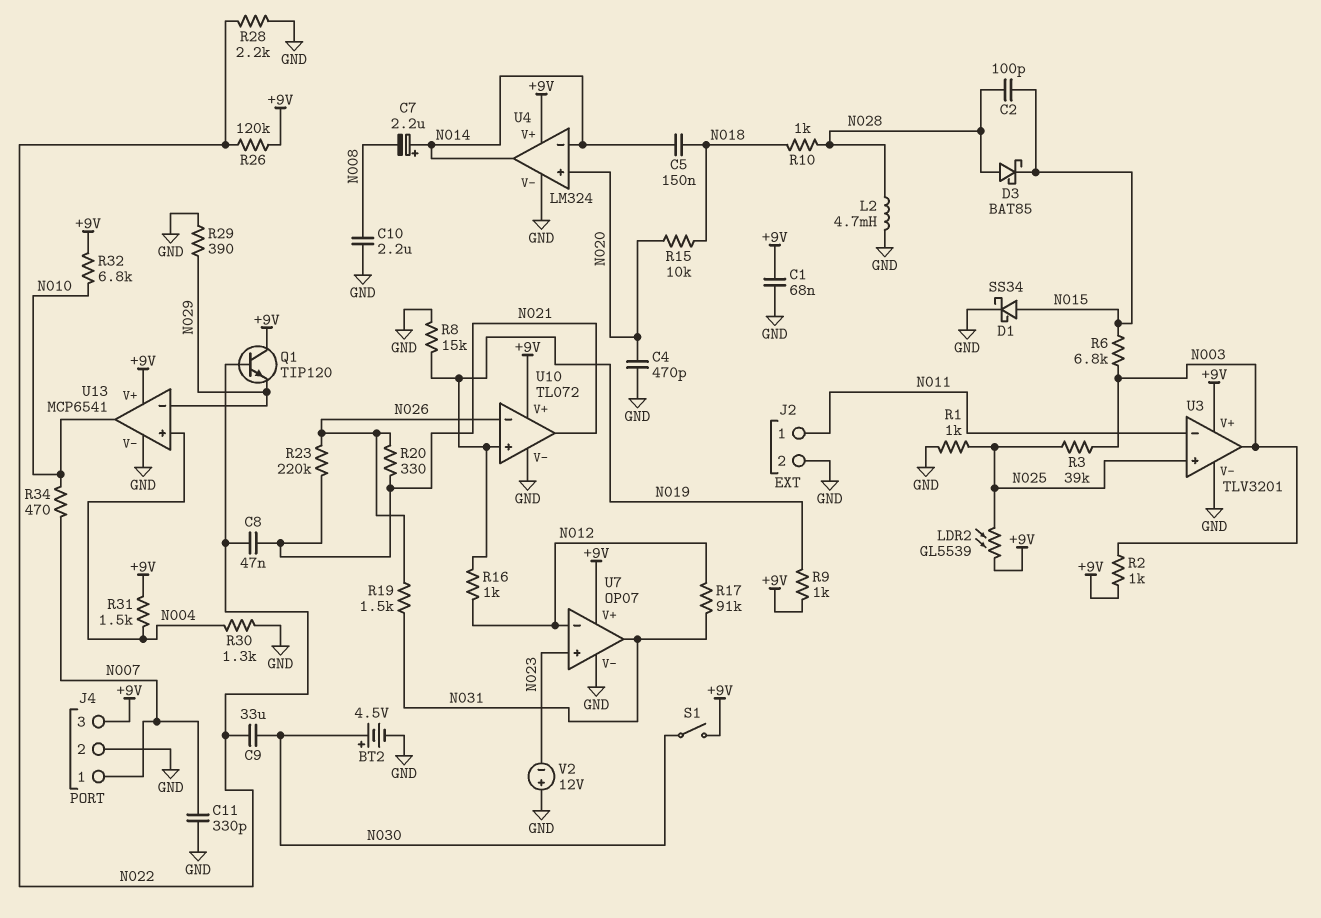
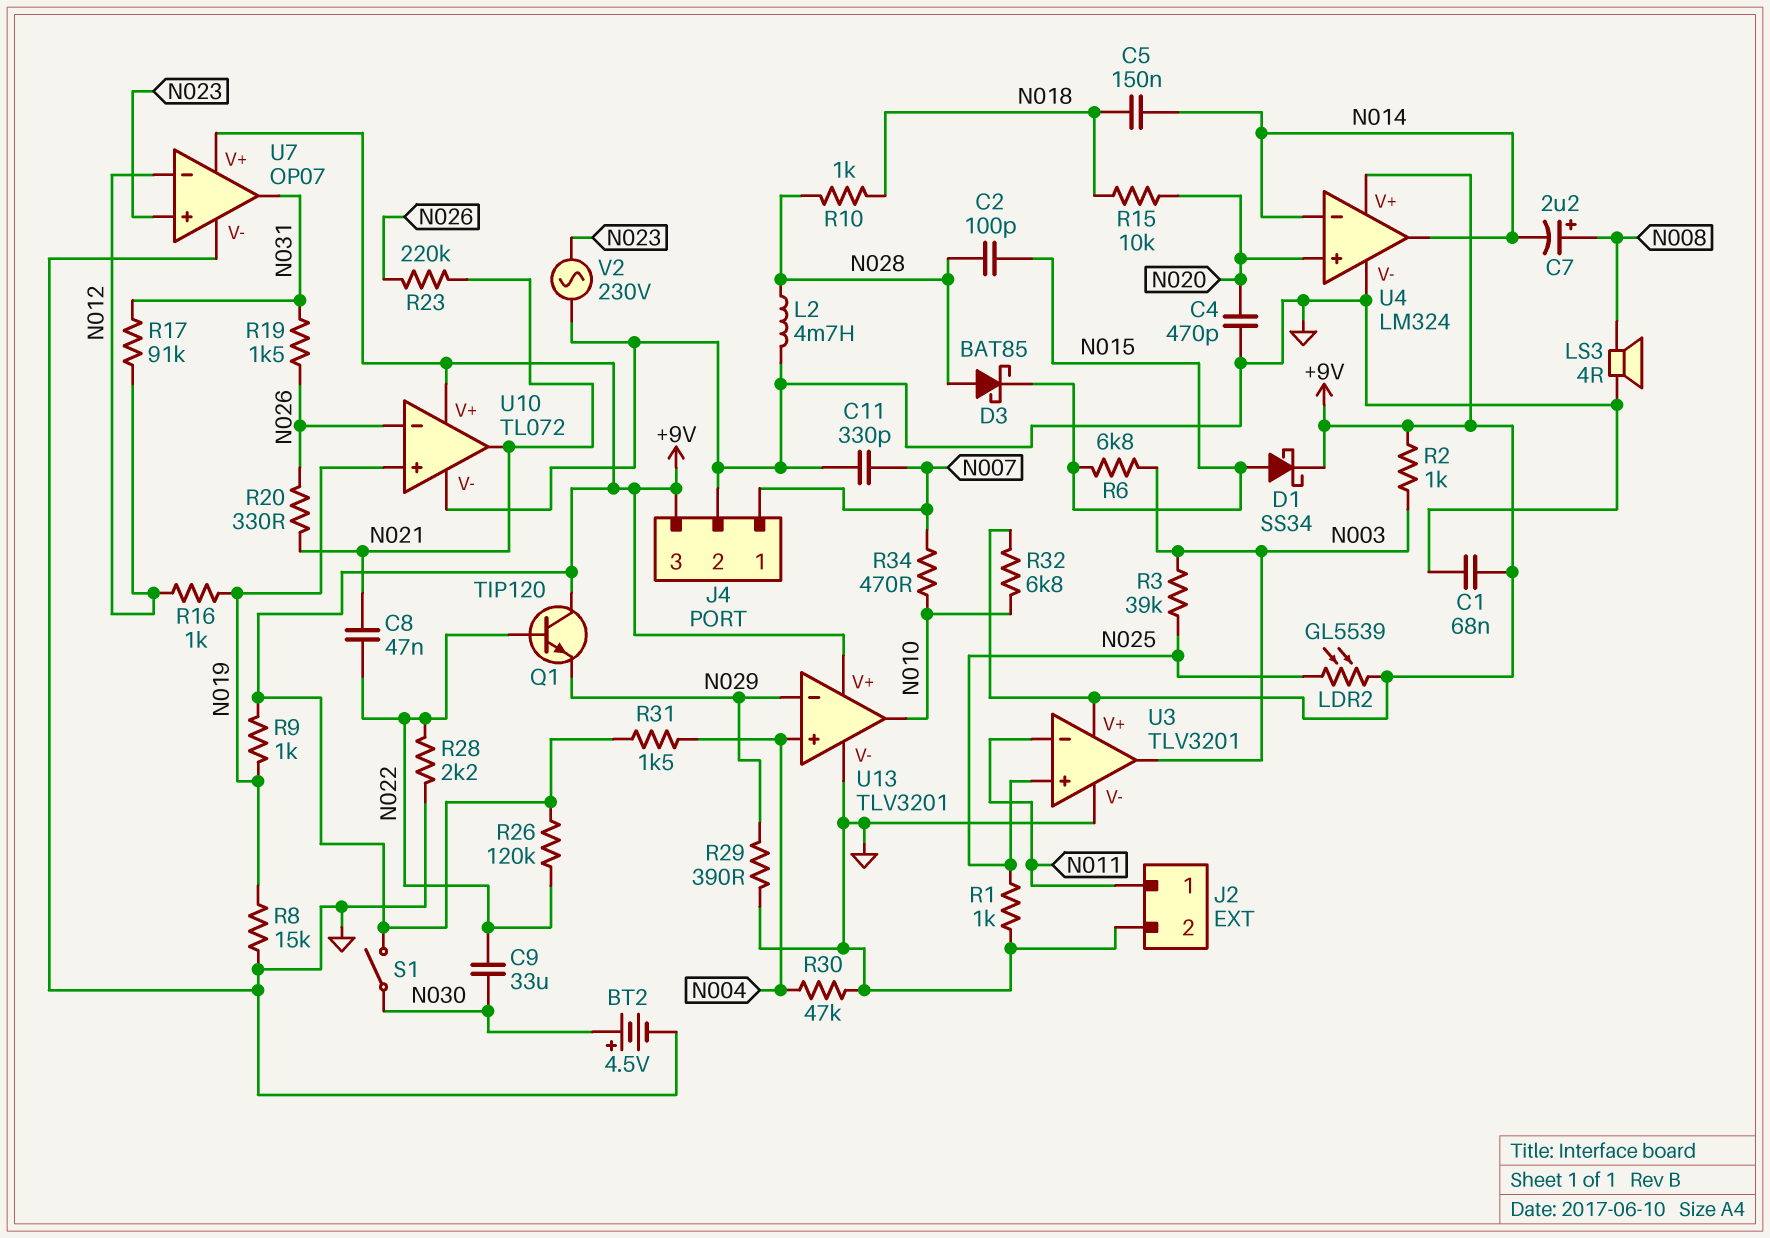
C7: 2.2uF (plus N014, minus N008) -> 2.2uF (plus N008, minus N014)
C10: 2.2uF (GND, N008) -> none
D1: schottky SS34 (A N015, K GND) -> schottky SS34 (A N015, K +9V)
LS3: none -> speaker 4R (GND, N008)
R30: 1.3k (GND, N004) -> 47k (GND, N004)
U13: MCP6541 -> TLV3201
V2: 12V (plus GND, minus N023) -> AC 230V (GND, N023)

